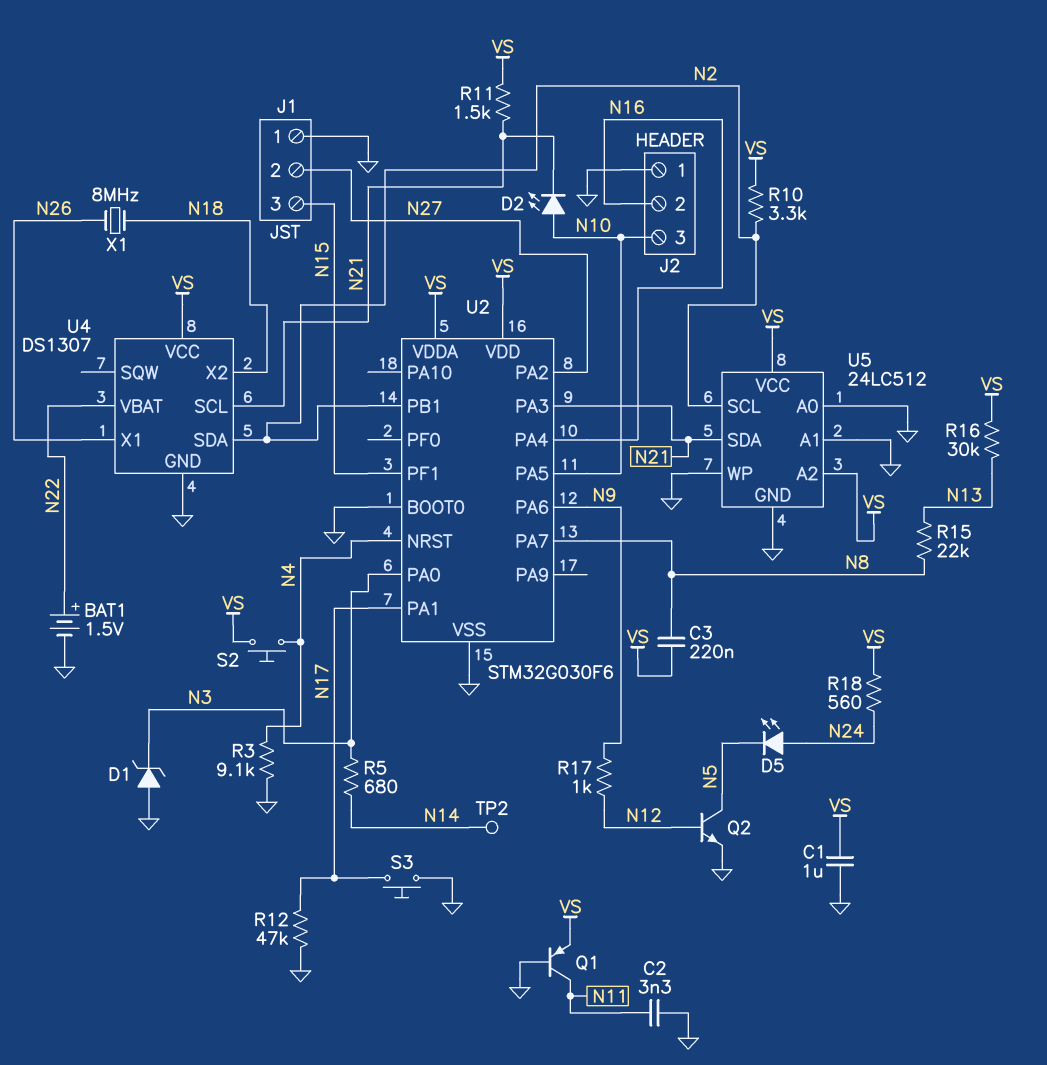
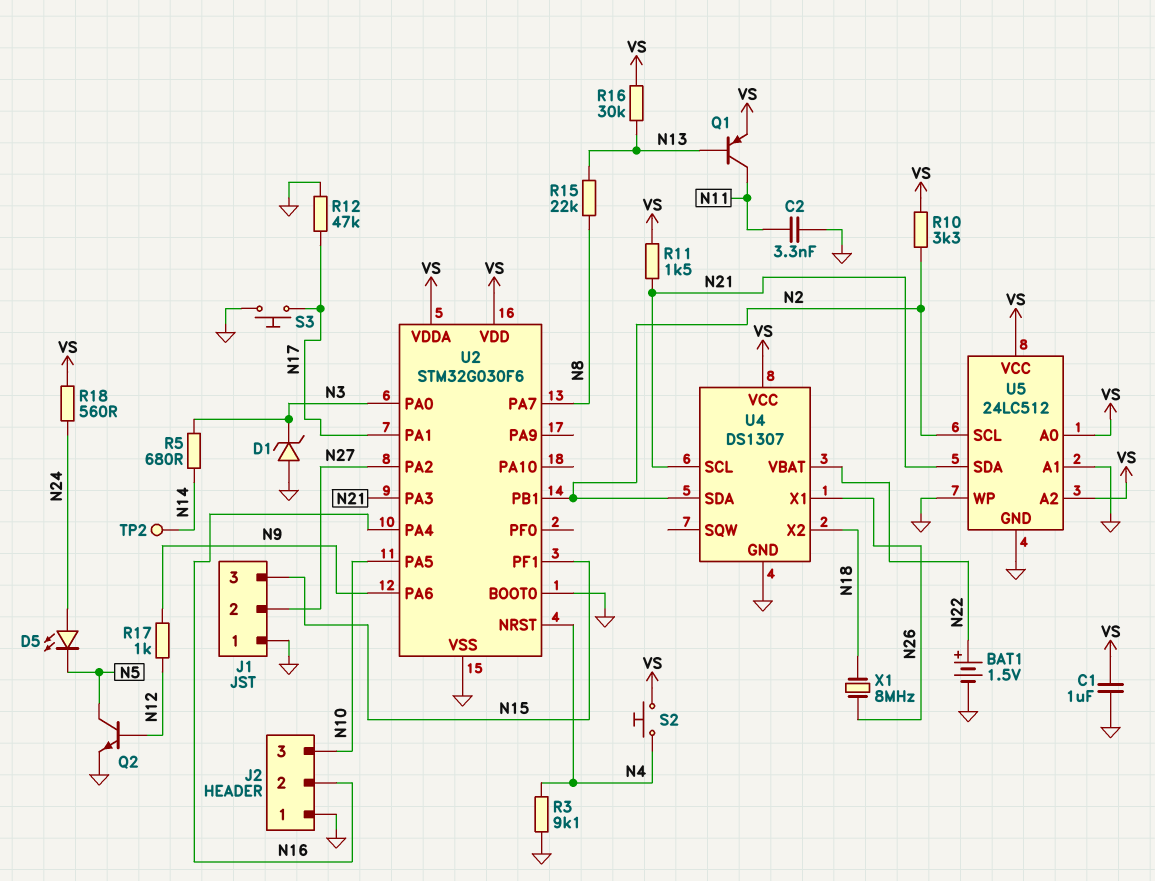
C3: 220nF (N8, VS) -> none
D2: LED (A N10, K N21) -> none
Q1: PNP (B GND, C N11, E VS) -> PNP (B N13, C N11, E VS)
U5 pin A0: GND -> VS

